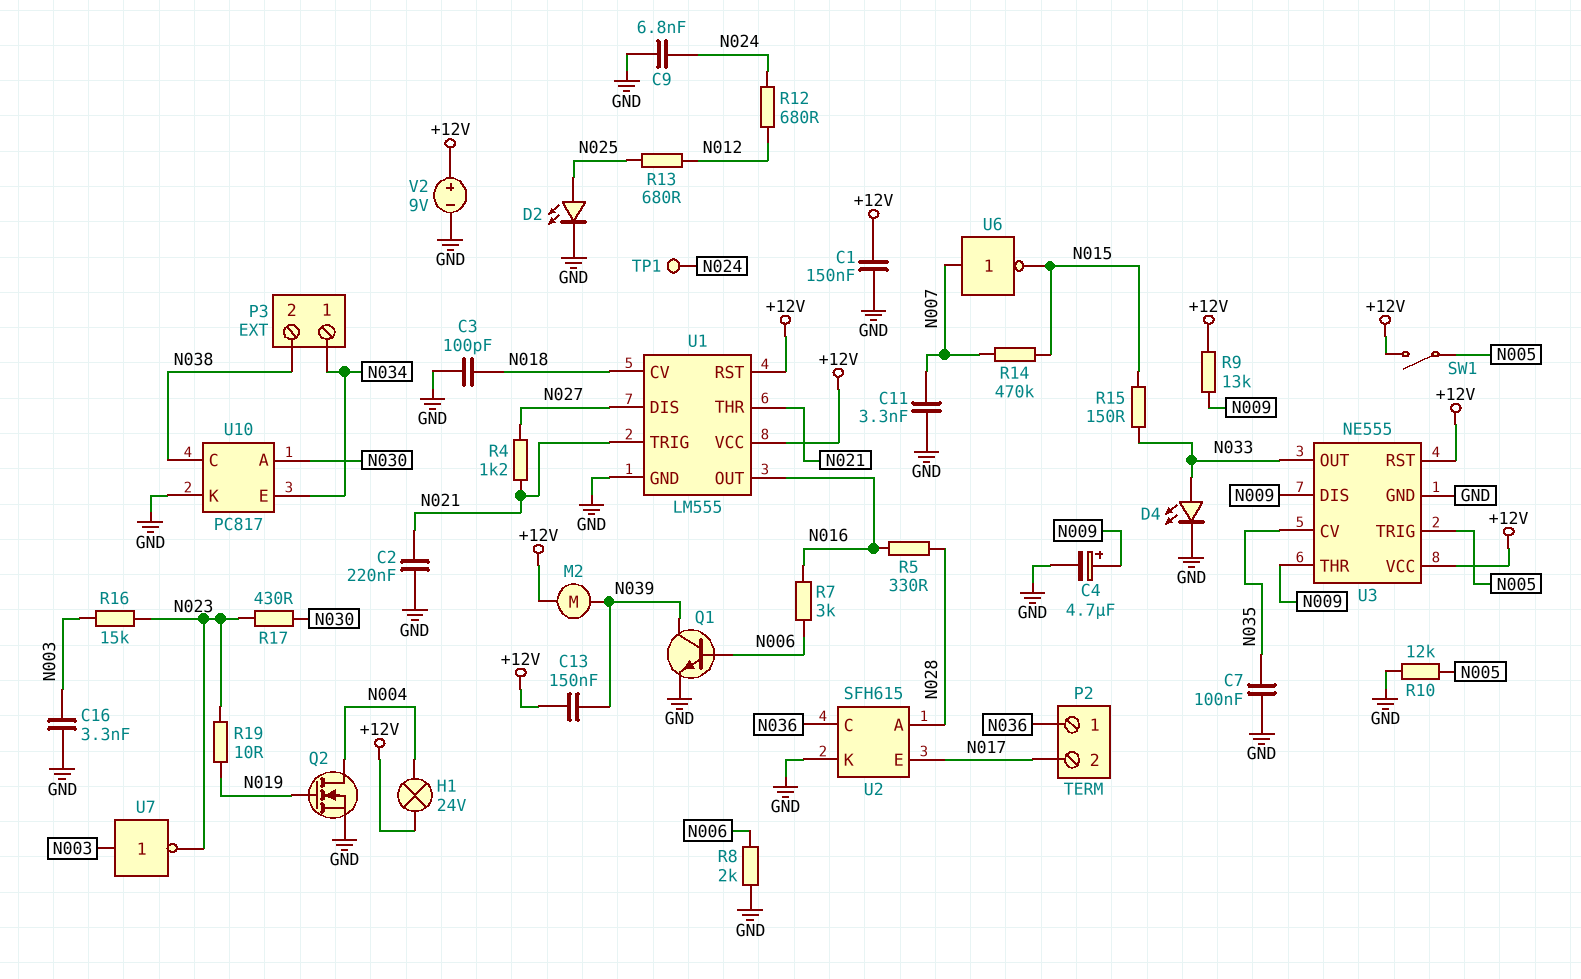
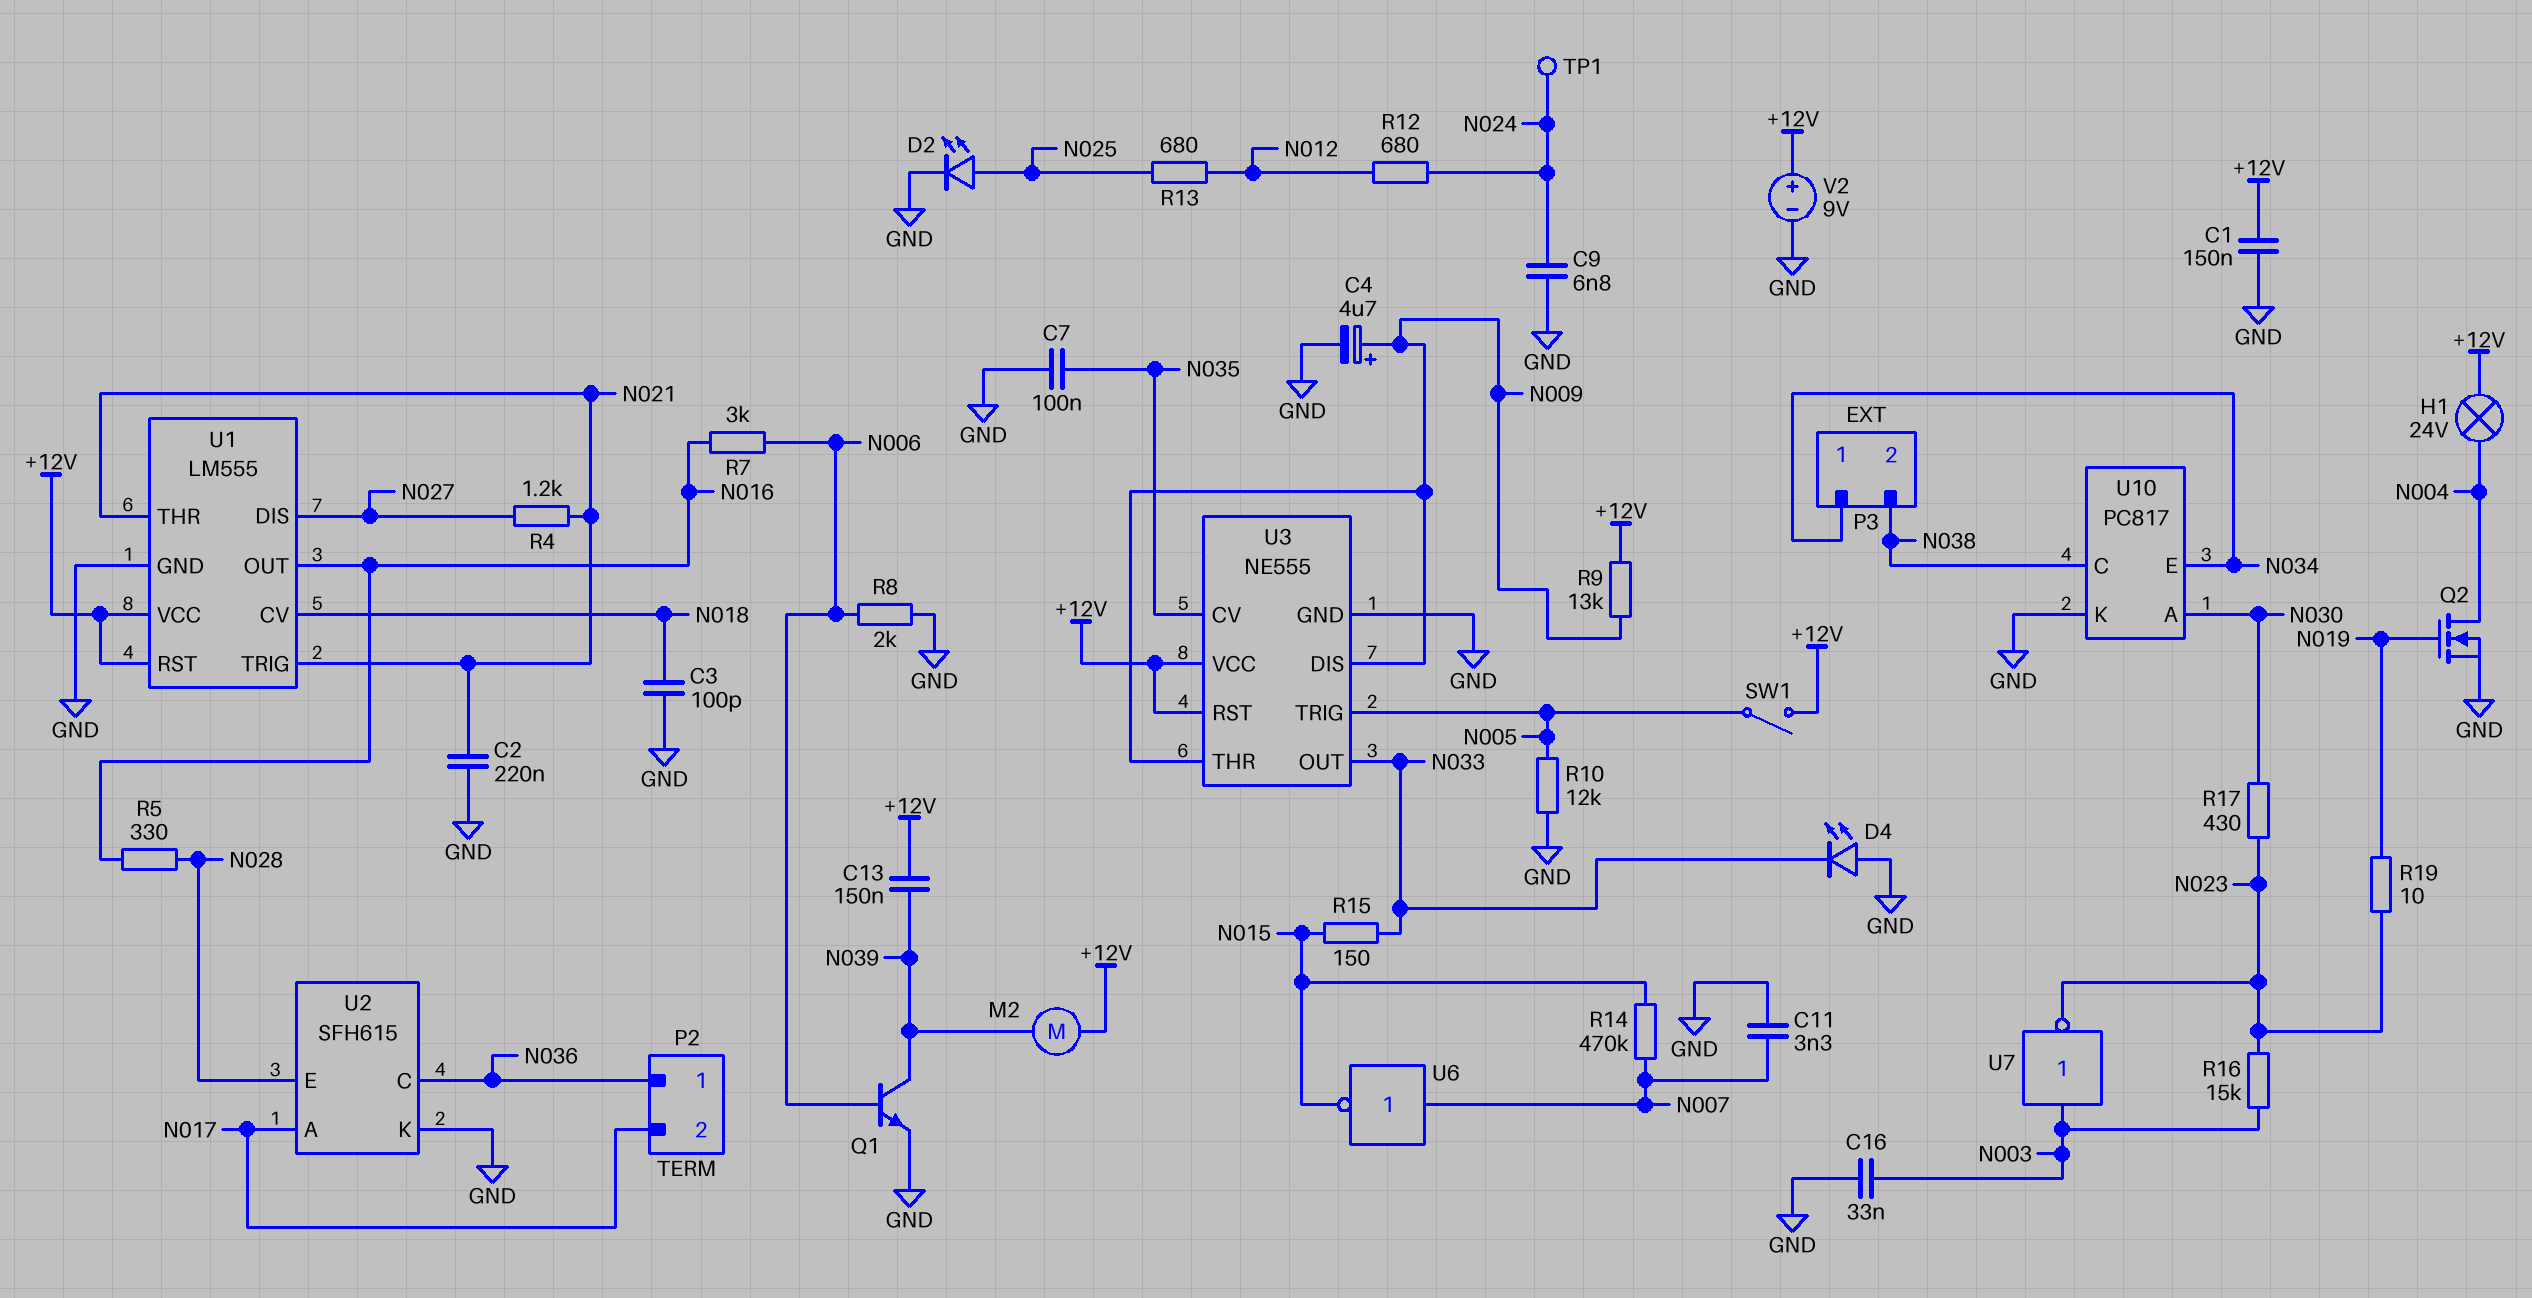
C16: 3.3nF (GND, N003) -> 33nF (GND, N003)
D4: LED (A N033, K GND) -> LED (A GND, K N033)
U2 pin A: N028 -> N017
U2 pin E: N017 -> N028

